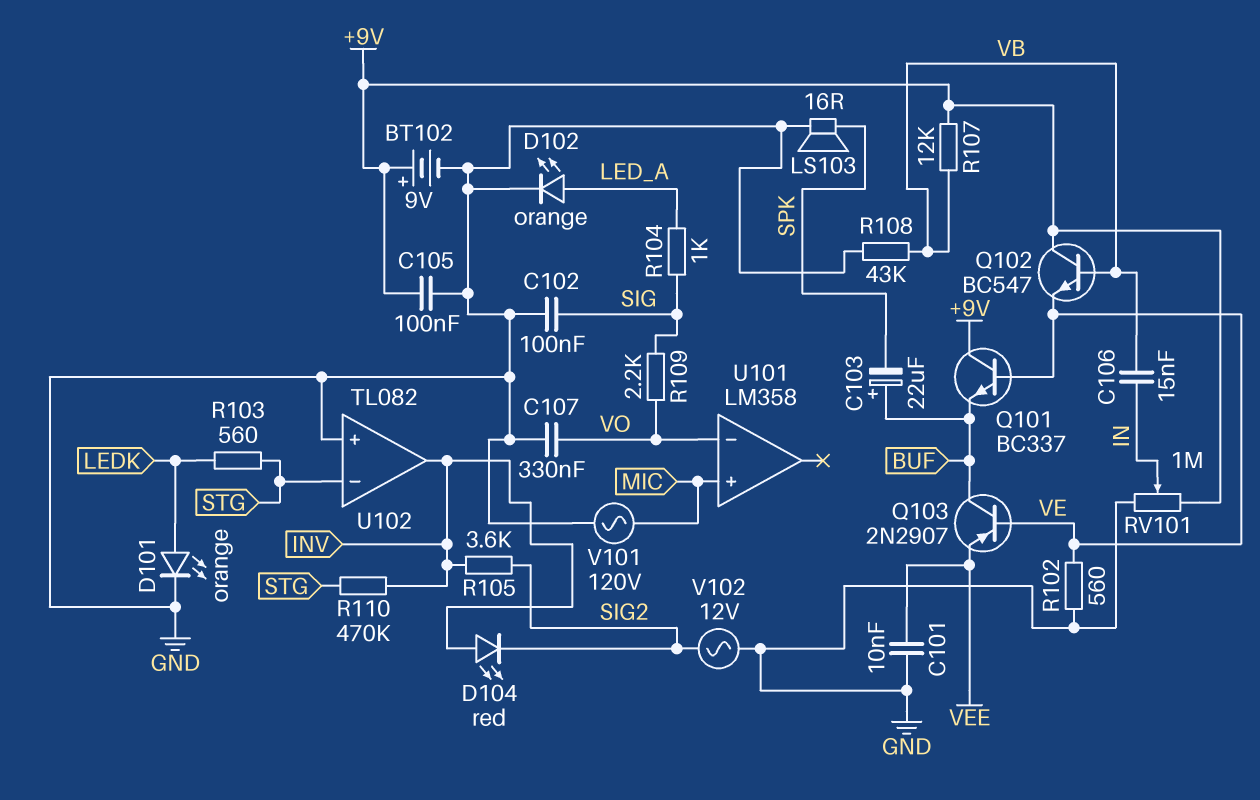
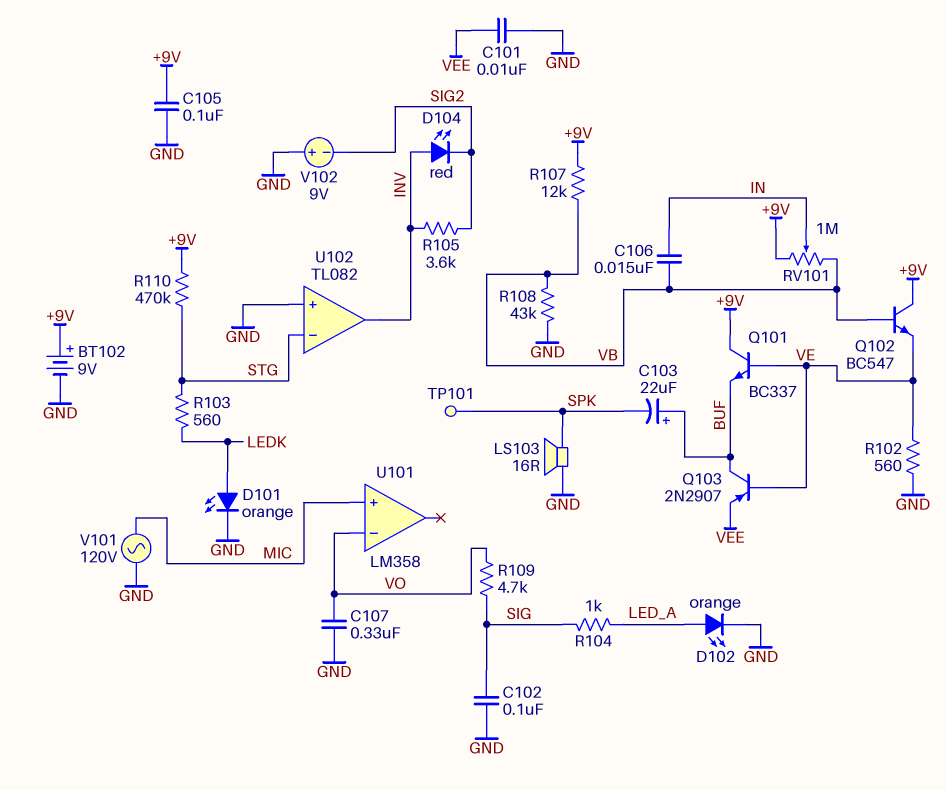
R109: 2.2k (SIG, VO) -> 4.7k (SIG, VO)
R110: 470k (INV, STG) -> 470k (+9V, STG)
RV101: 1M (+9V, GND, wiper IN) -> 1M (+9V, VB, wiper IN)
TP101: none -> test point (SPK)
V102: AC 12V (GND, SIG2) -> 9V (plus GND, minus SIG2)

